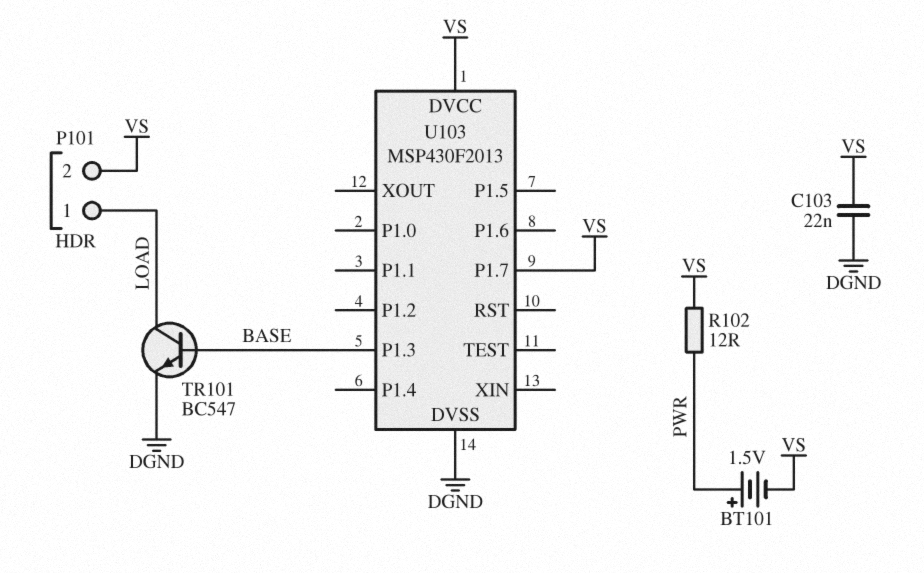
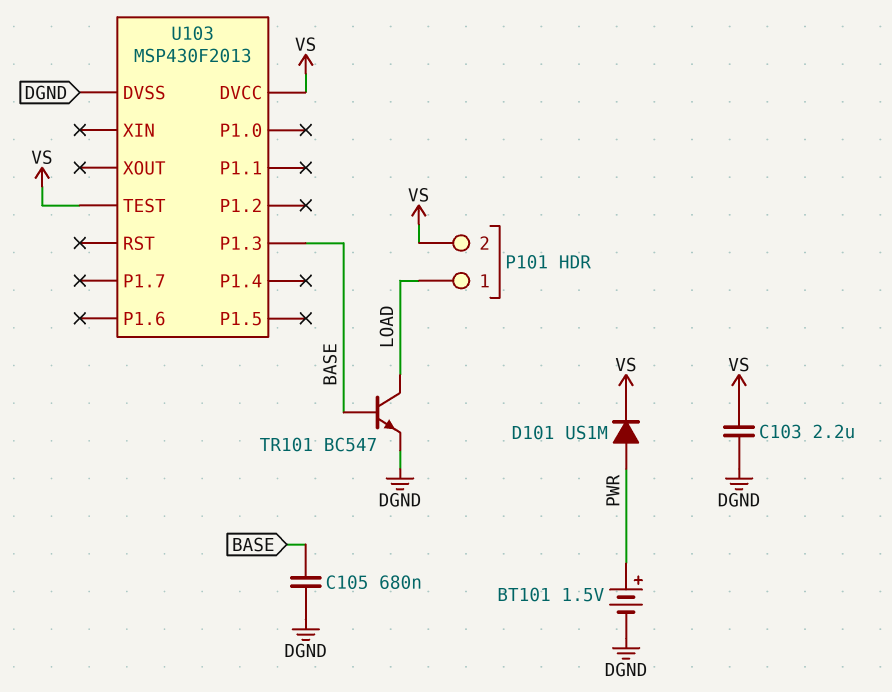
BT101: 1.5V (plus PWR, minus VS) -> 1.5V (plus PWR, minus DGND)
C103: 22nF (DGND, VS) -> 2.2uF (DGND, VS)
C105: none -> 680nF (BASE, DGND)
D101: none -> diode US1M (A PWR, K VS)
R102: 12 (PWR, VS) -> none
U103 pin P1.7: VS -> none
U103 pin TEST: none -> VS

